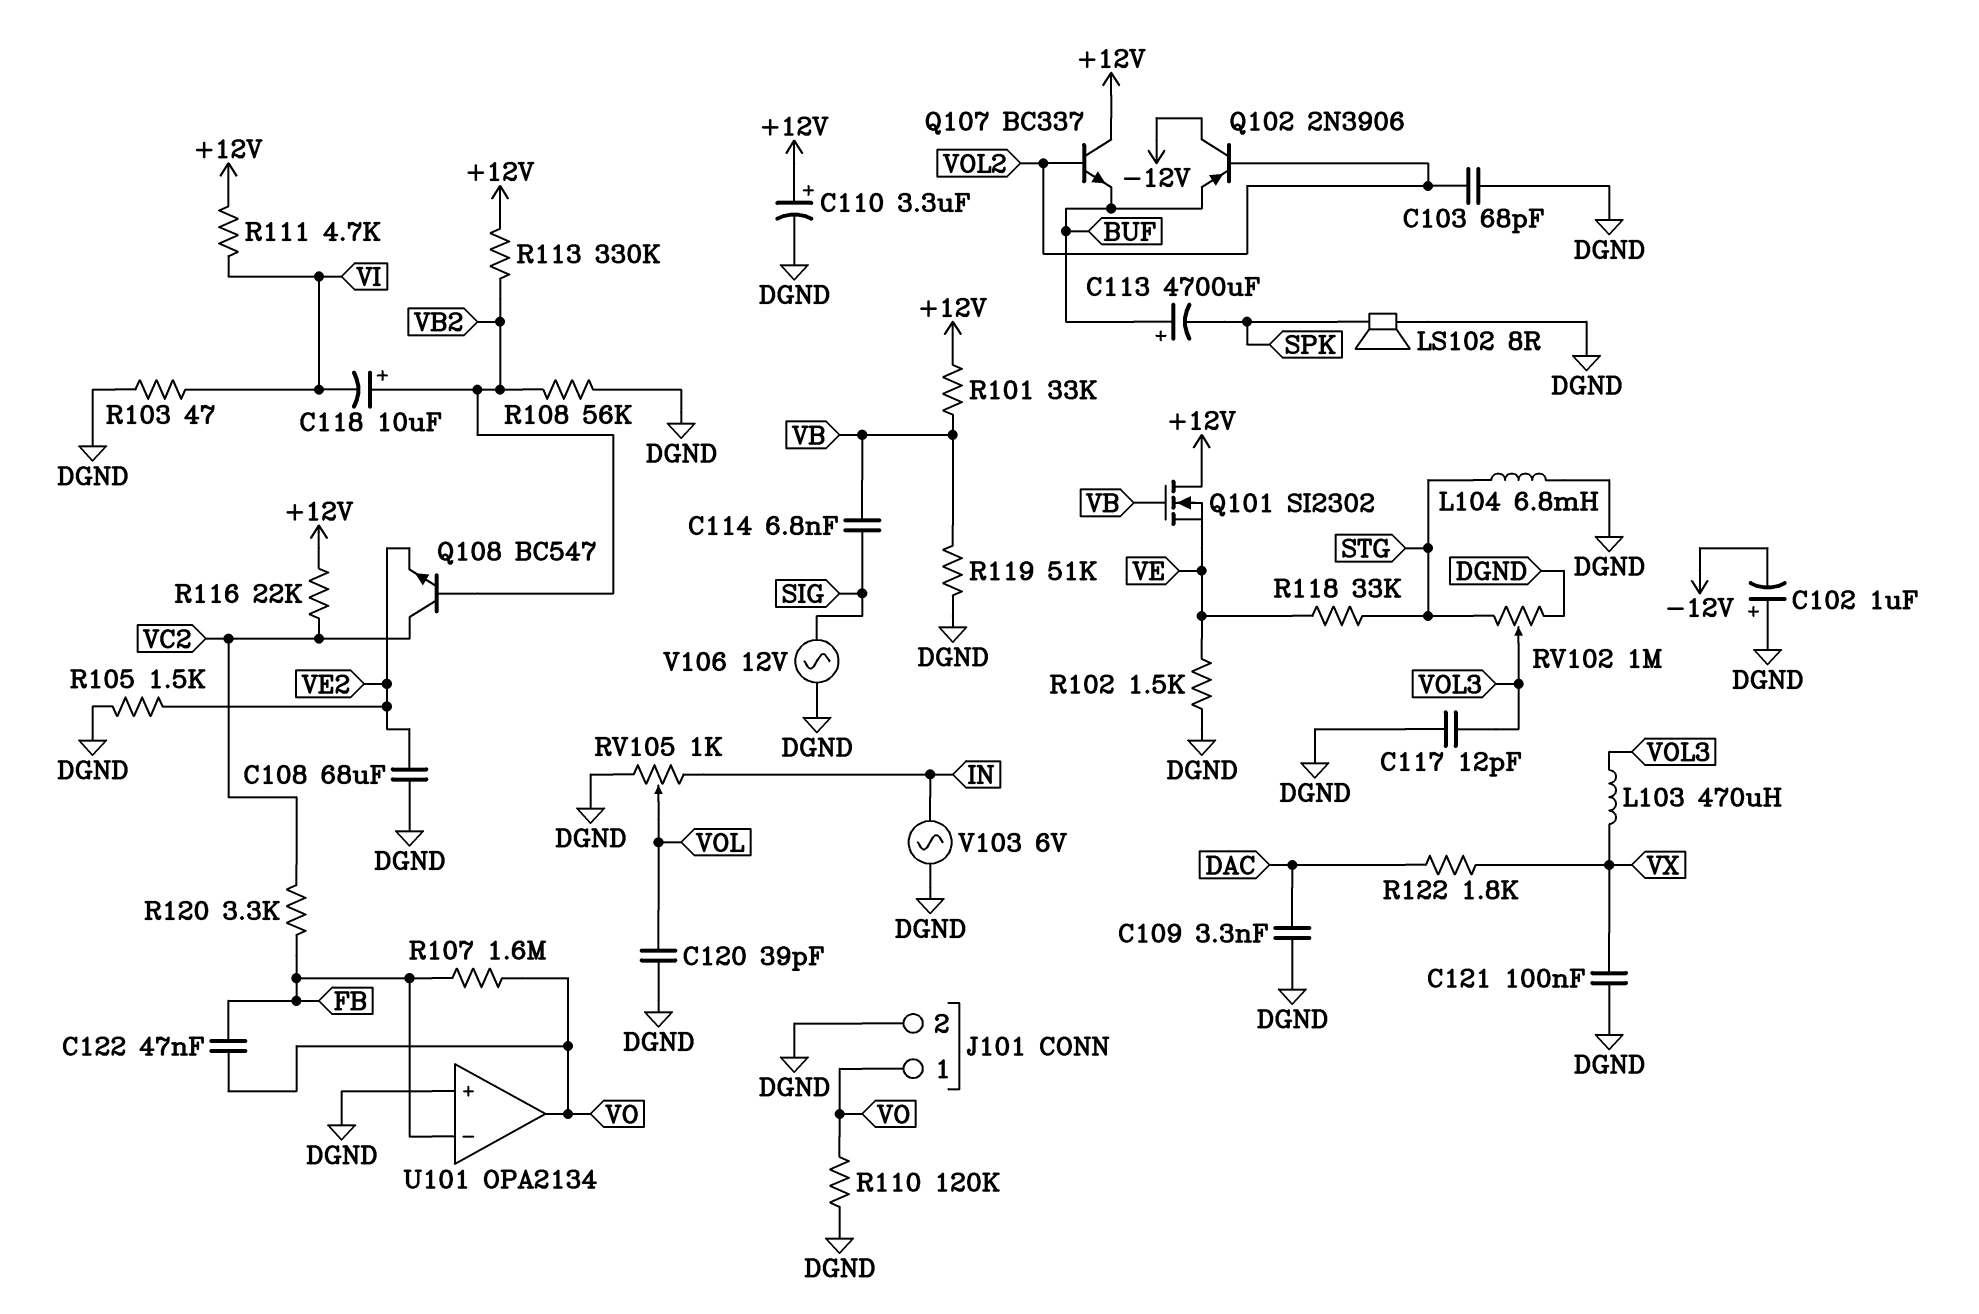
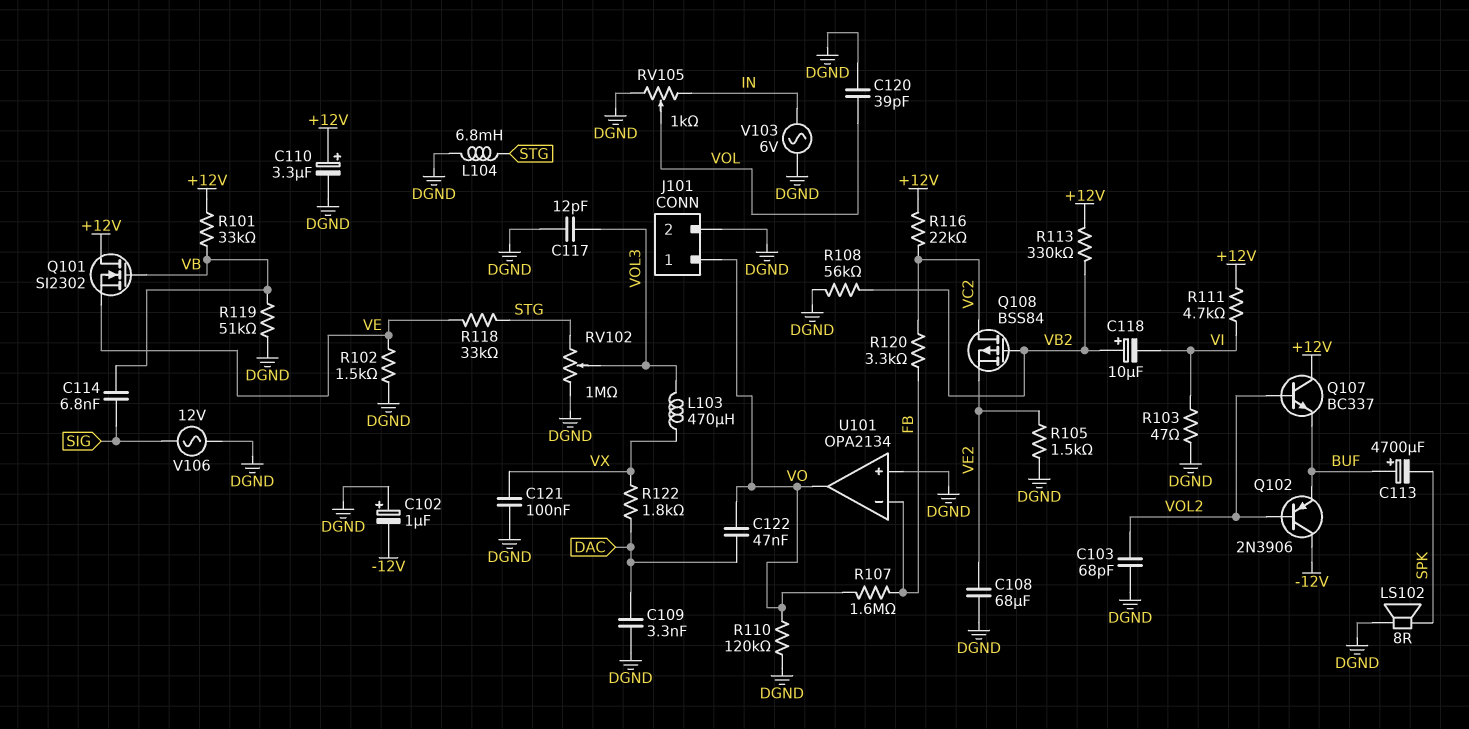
C122: 47nF (FB, VO) -> 47nF (DAC, VO)
Q108: NPN BC547 (B VB2, C VC2, E VE2) -> PMOS BSS84 (G VB2, D VC2, S VE2)

